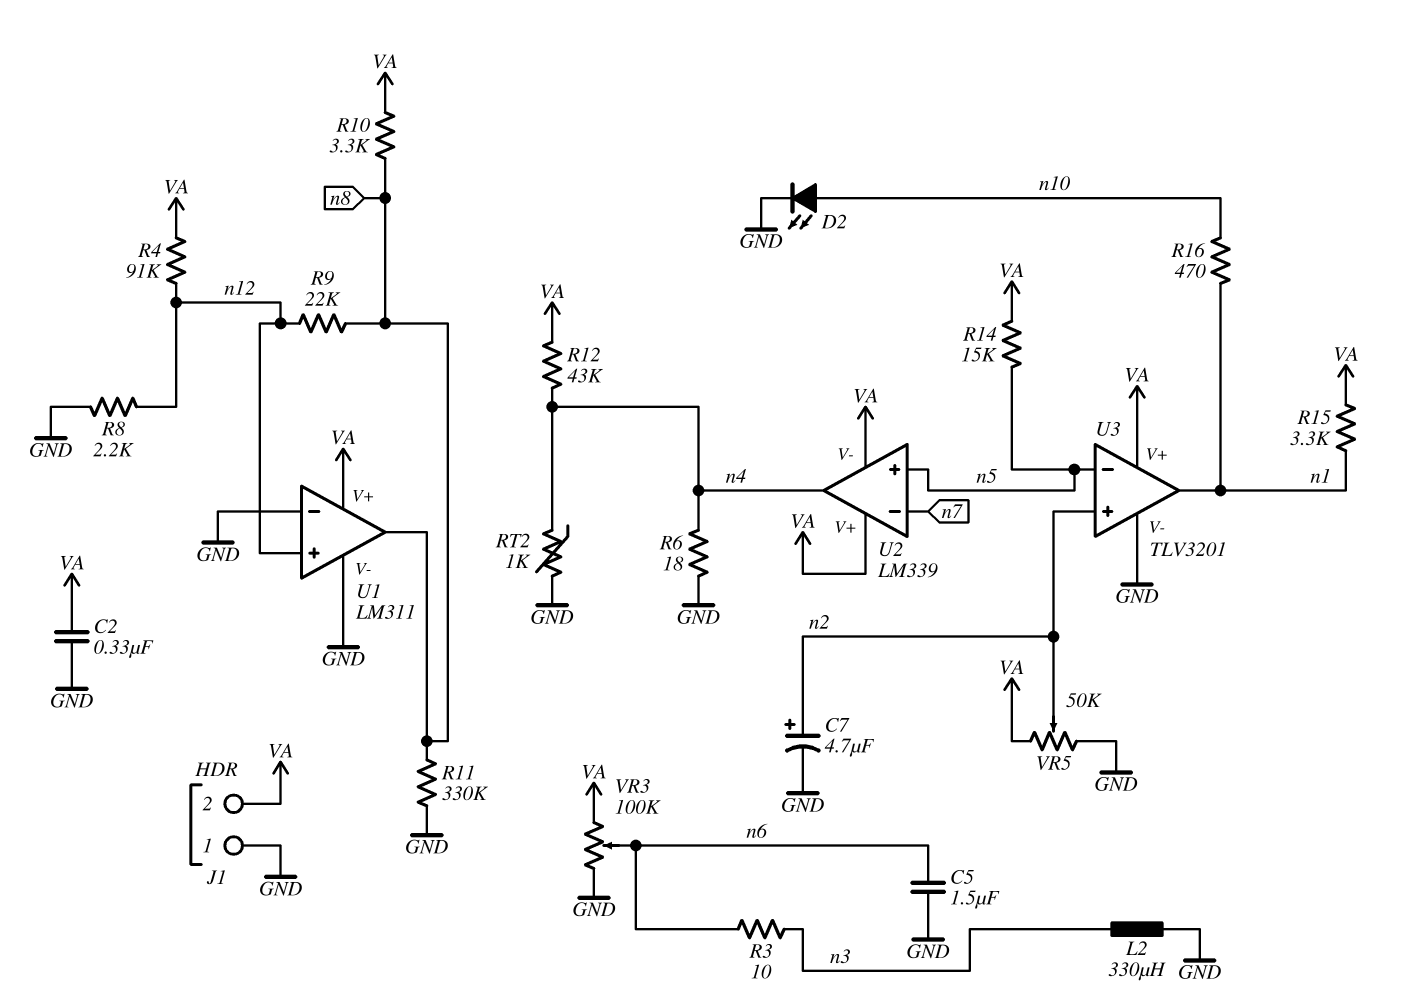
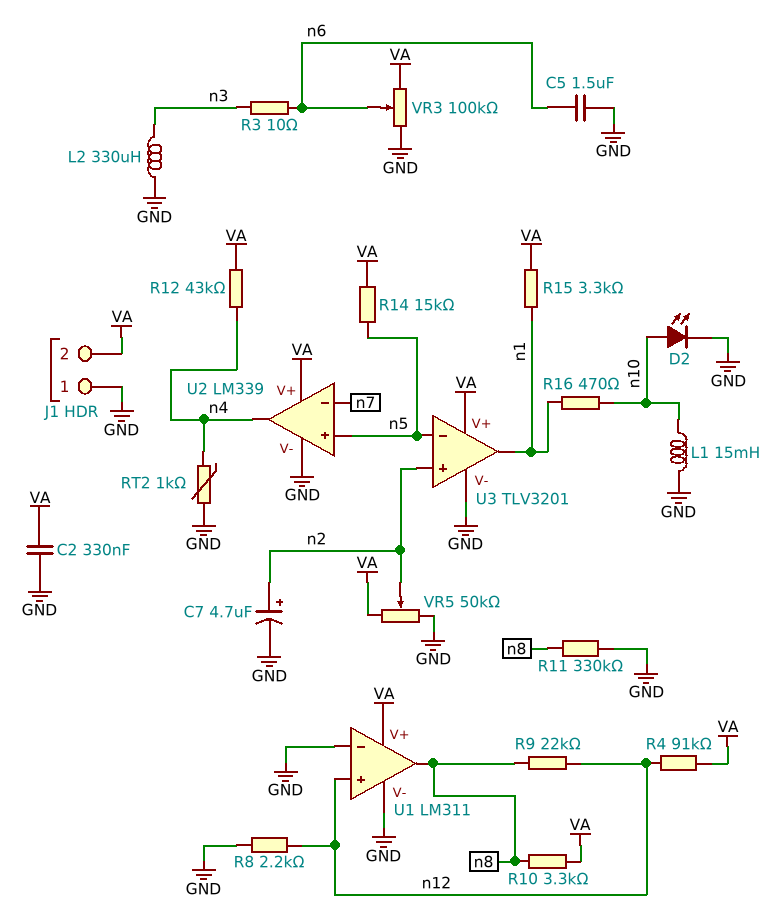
L1: none -> 15mH (GND, n10)
R6: 18 (GND, n4) -> none
U2 pin V-: VA -> GND

